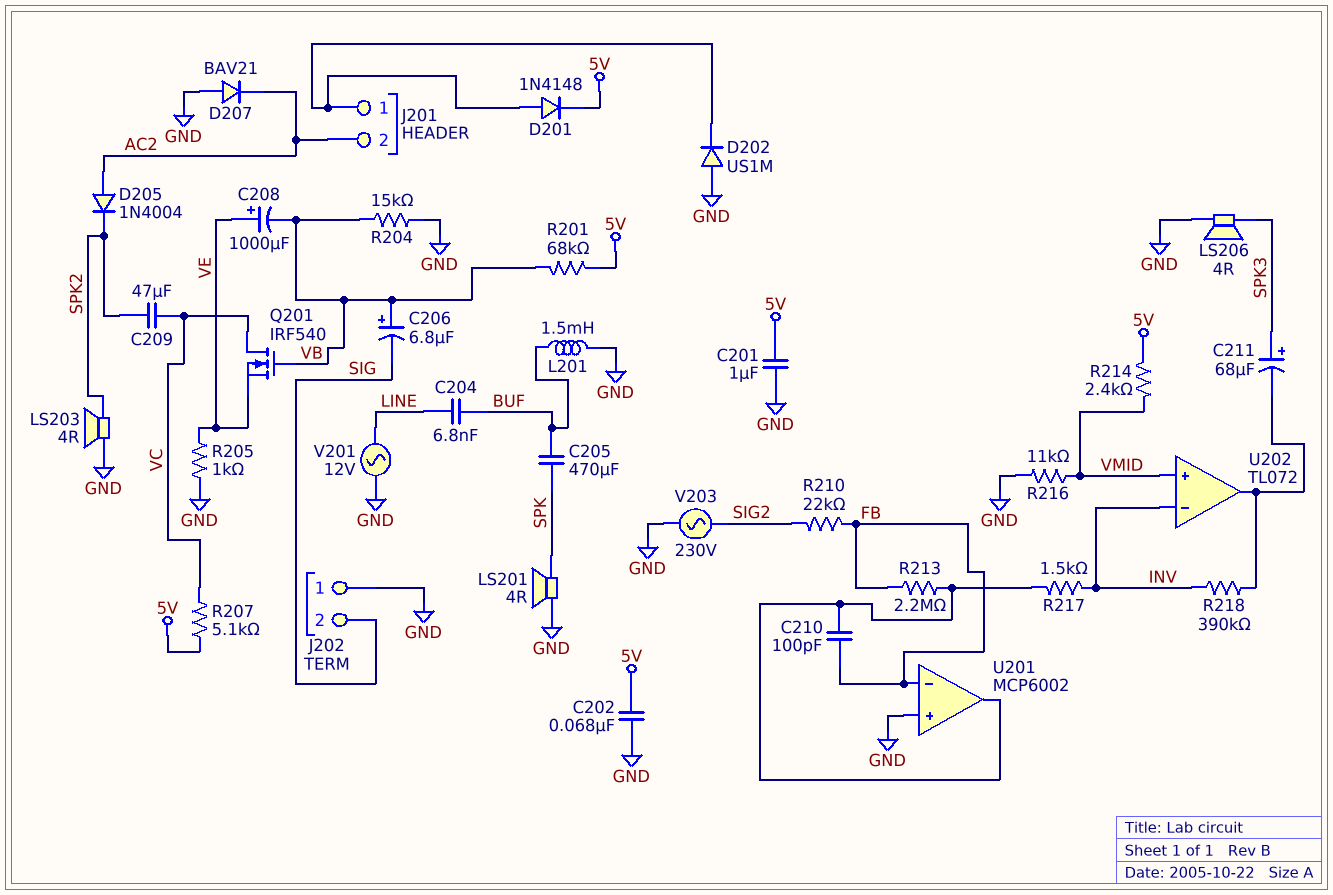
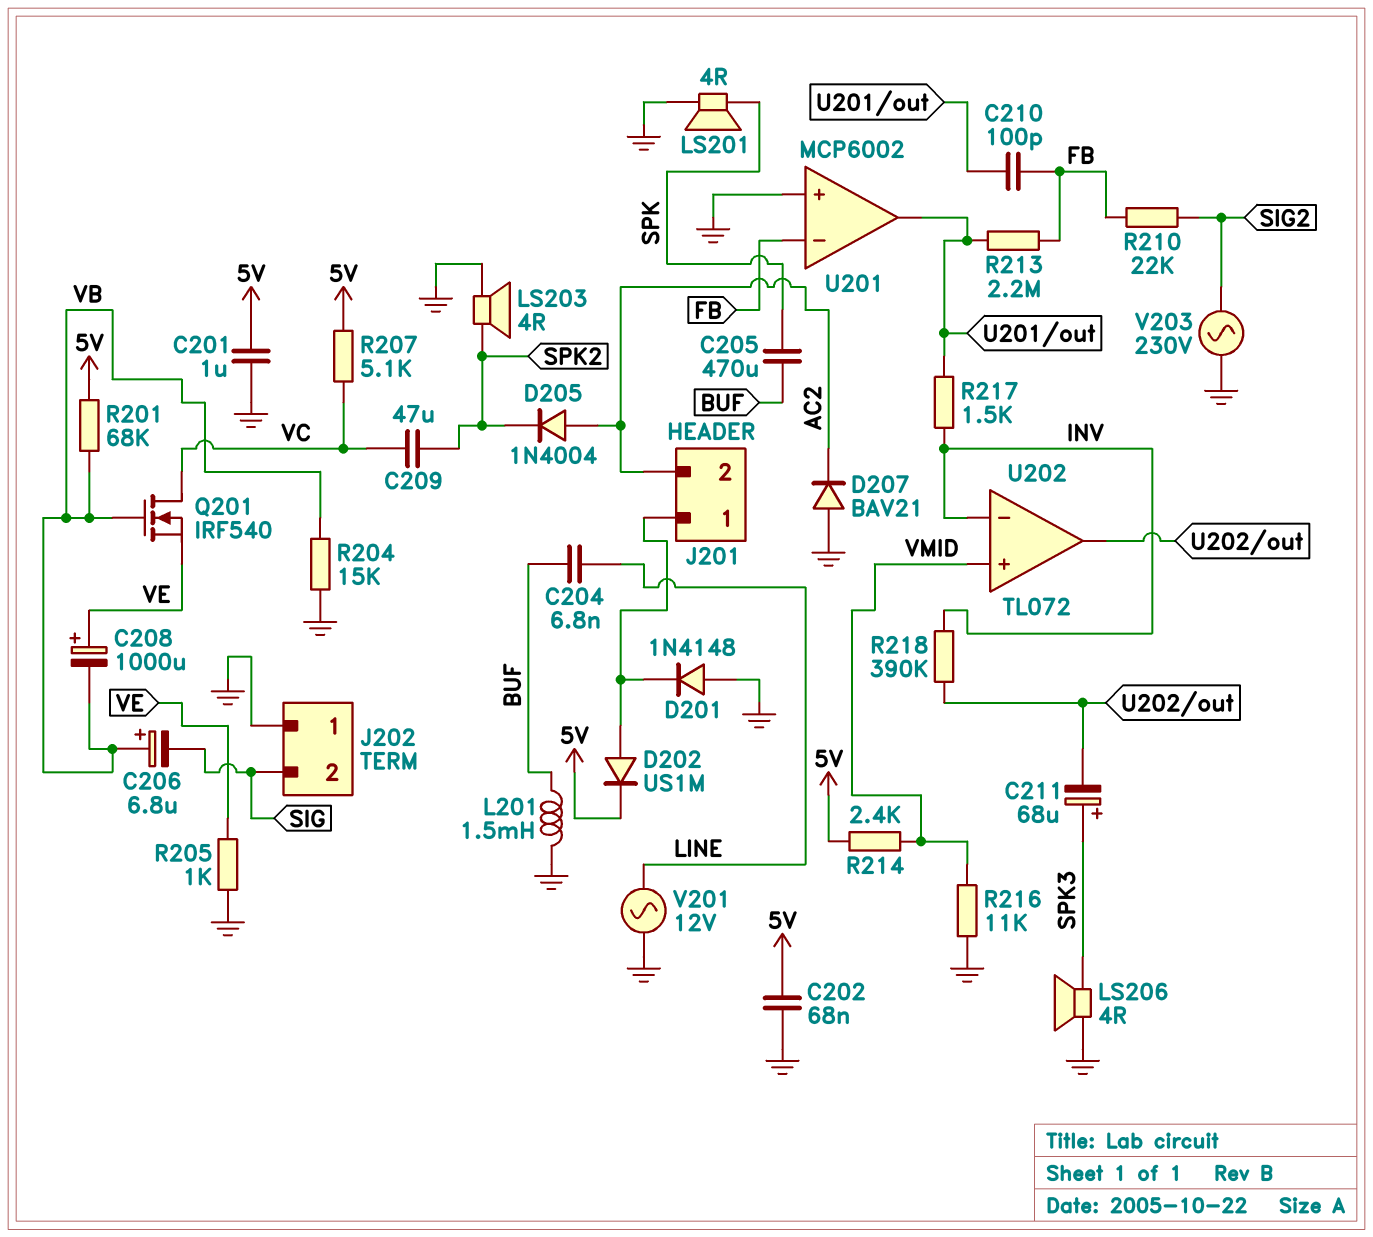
D201: diode 1N4148 (A J201/1, K 5V) -> diode 1N4148 (A GND, K J201/1)
D202: diode US1M (A GND, K J201/1) -> diode US1M (A J201/1, K 5V)

